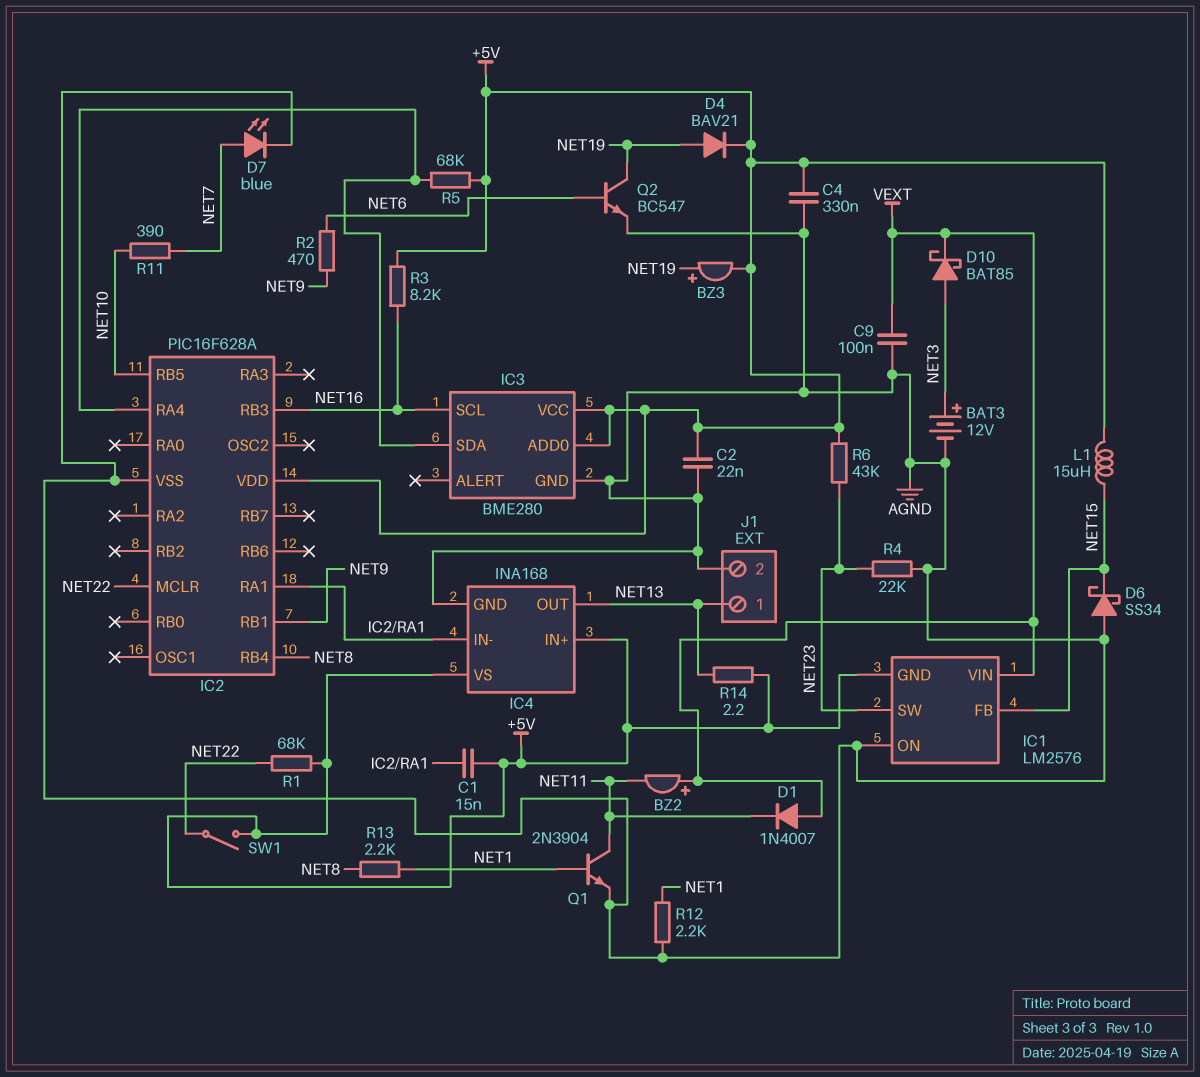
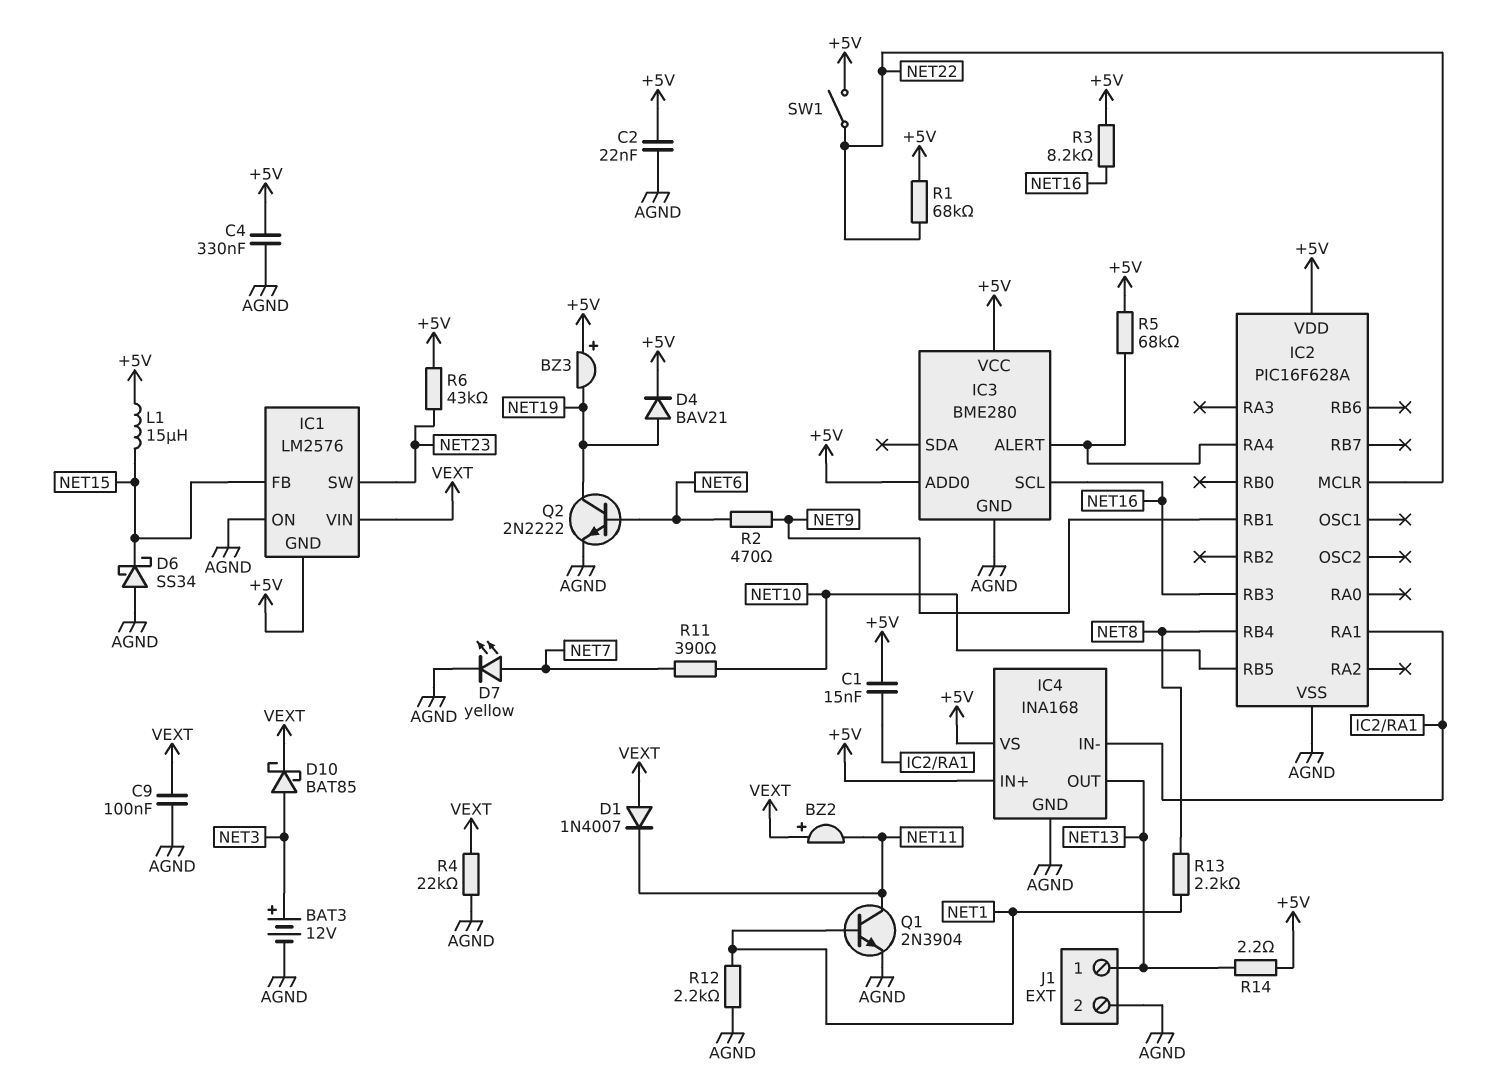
BZ3: buzzer (plus NET19, minus +5V) -> buzzer (plus +5V, minus NET19)
D7: LED blue (A NET7, K AGND) -> LED yellow (A NET7, K AGND)
IC3 pin ALERT: none -> IC2/RA4
IC3 pin SDA: IC2/RA4 -> none
Q2: NPN BC547 (B NET6, C NET19, E AGND) -> NPN 2N2222 (B NET6, C NET19, E AGND)
R4: 22k (AGND, NET23) -> 22k (AGND, VEXT)

